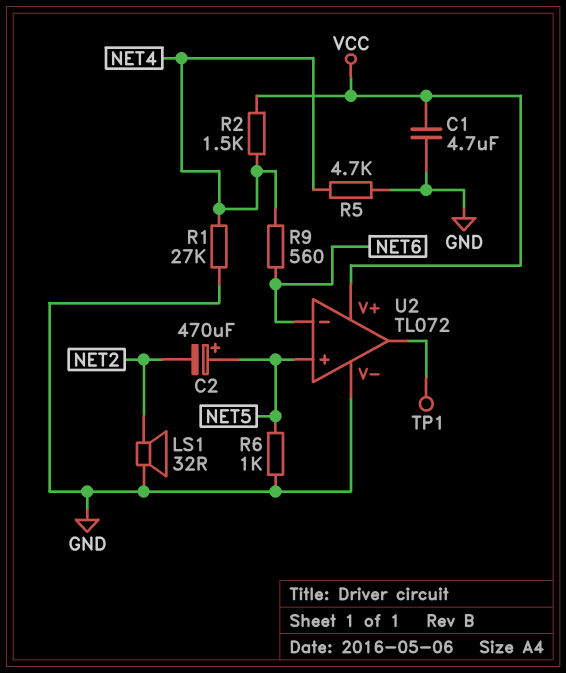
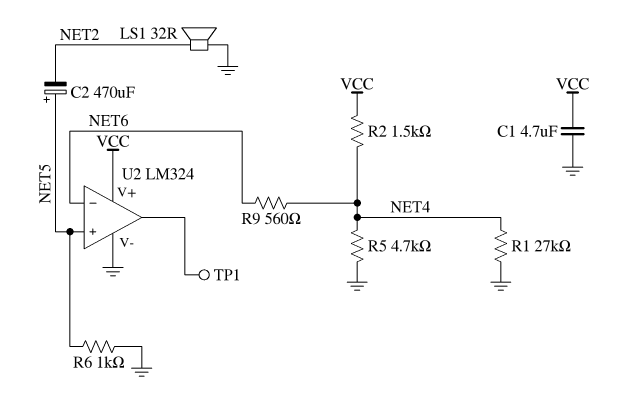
U2: TL072 -> LM324

